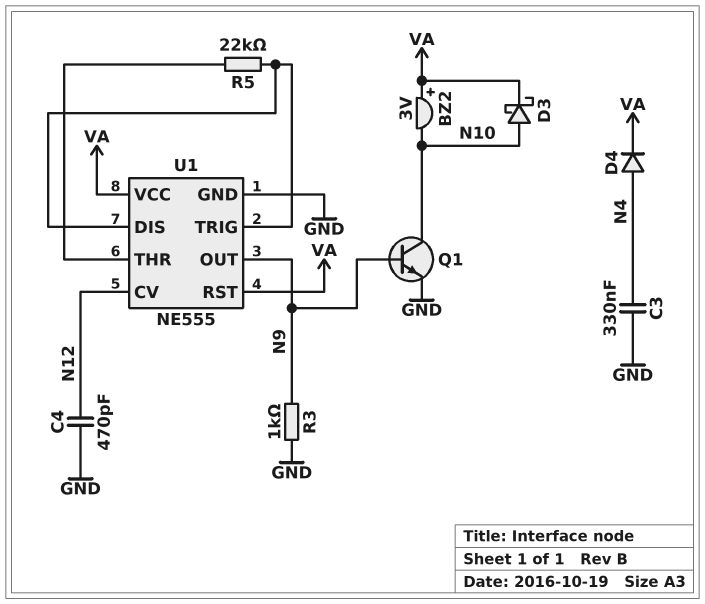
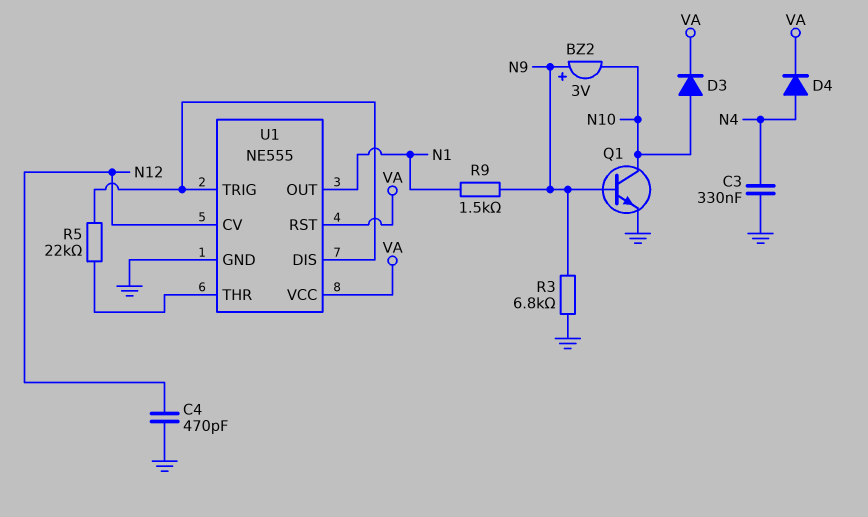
BZ2: buzzer 3V (plus VA, minus N10) -> buzzer 3V (plus N9, minus N10)
D3: schottky (A N10, K VA) -> diode (A N10, K VA)
R3: 1k (GND, N9) -> 6.8k (GND, N9)
R9: none -> 1.5k (N1, N9)
U1 pin OUT: N9 -> N1

